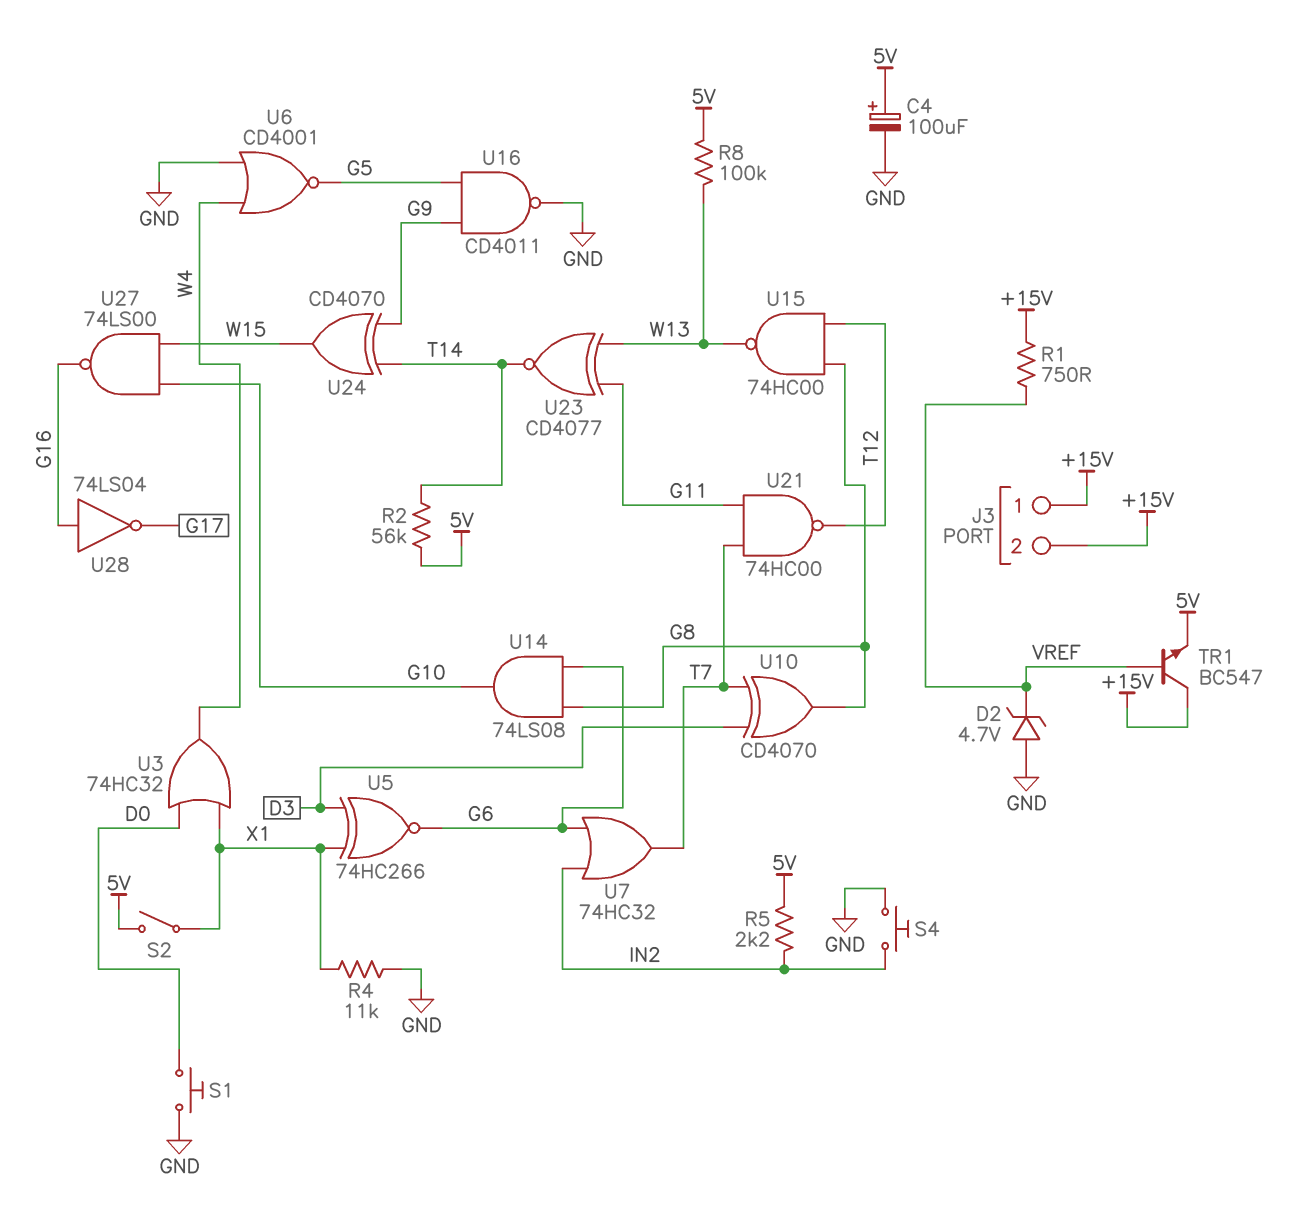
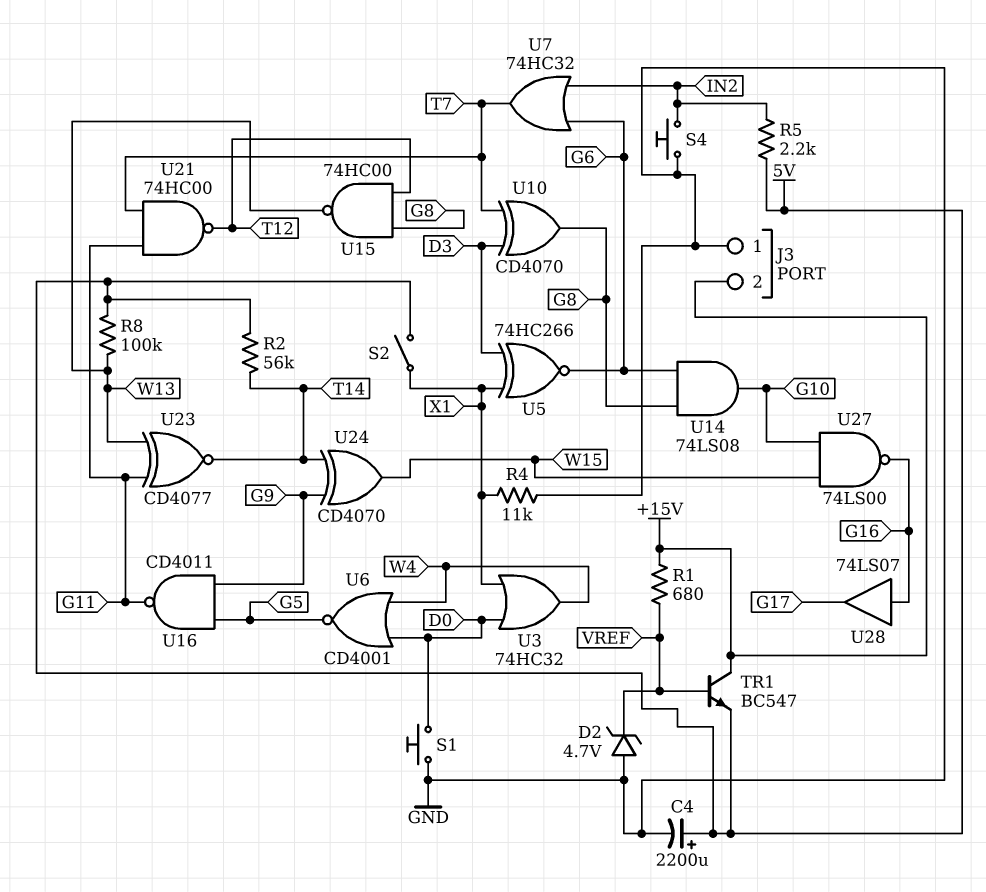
C4: 100uF (plus 5V, minus GND) -> 2200uF (plus 5V, minus GND)
J3 pin 1: +15V -> GND
R1: 750 (+15V, VREF) -> 680 (+15V, VREF)
U6: NOR CD4001 (in GND, in W4, out G5) -> NOR CD4001 (in D0, in W4, out G5)
U16: NAND CD4011 (in G5, in G9, out GND) -> NAND CD4011 (in G5, in G9, out G11)
U28: NOT 74LS04 (in G16, out G17) -> buffer 74LS07 (in G16, out G17)

